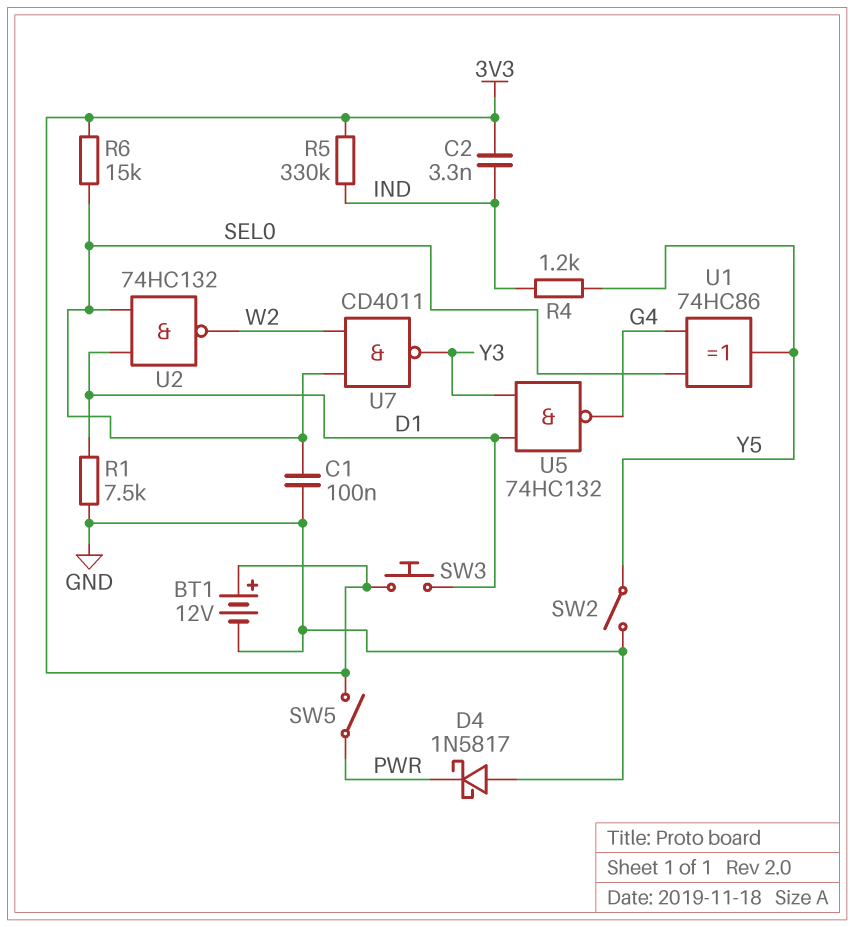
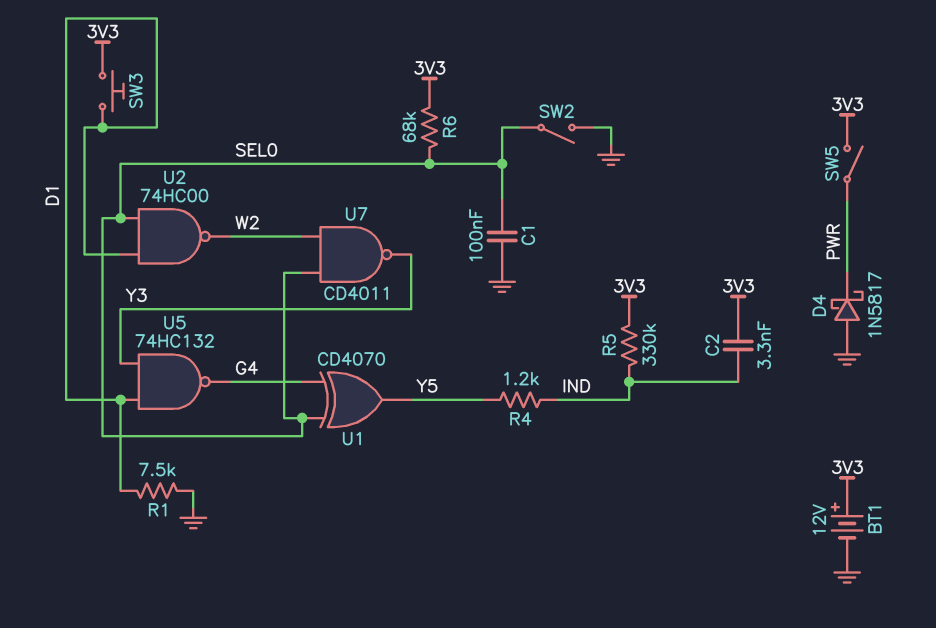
R6: 15k (3V3, SEL0) -> 68k (3V3, SEL0)
SW2: switch (GND, Y5) -> switch (GND, SEL0)
U1: XOR 74HC86 (in G4, in SEL0, out Y5) -> XOR CD4070 (in G4, in SEL0, out Y5)
U2: NAND 74HC132 (in D1, in SEL0, out W2) -> NAND 74HC00 (in D1, in SEL0, out W2)

